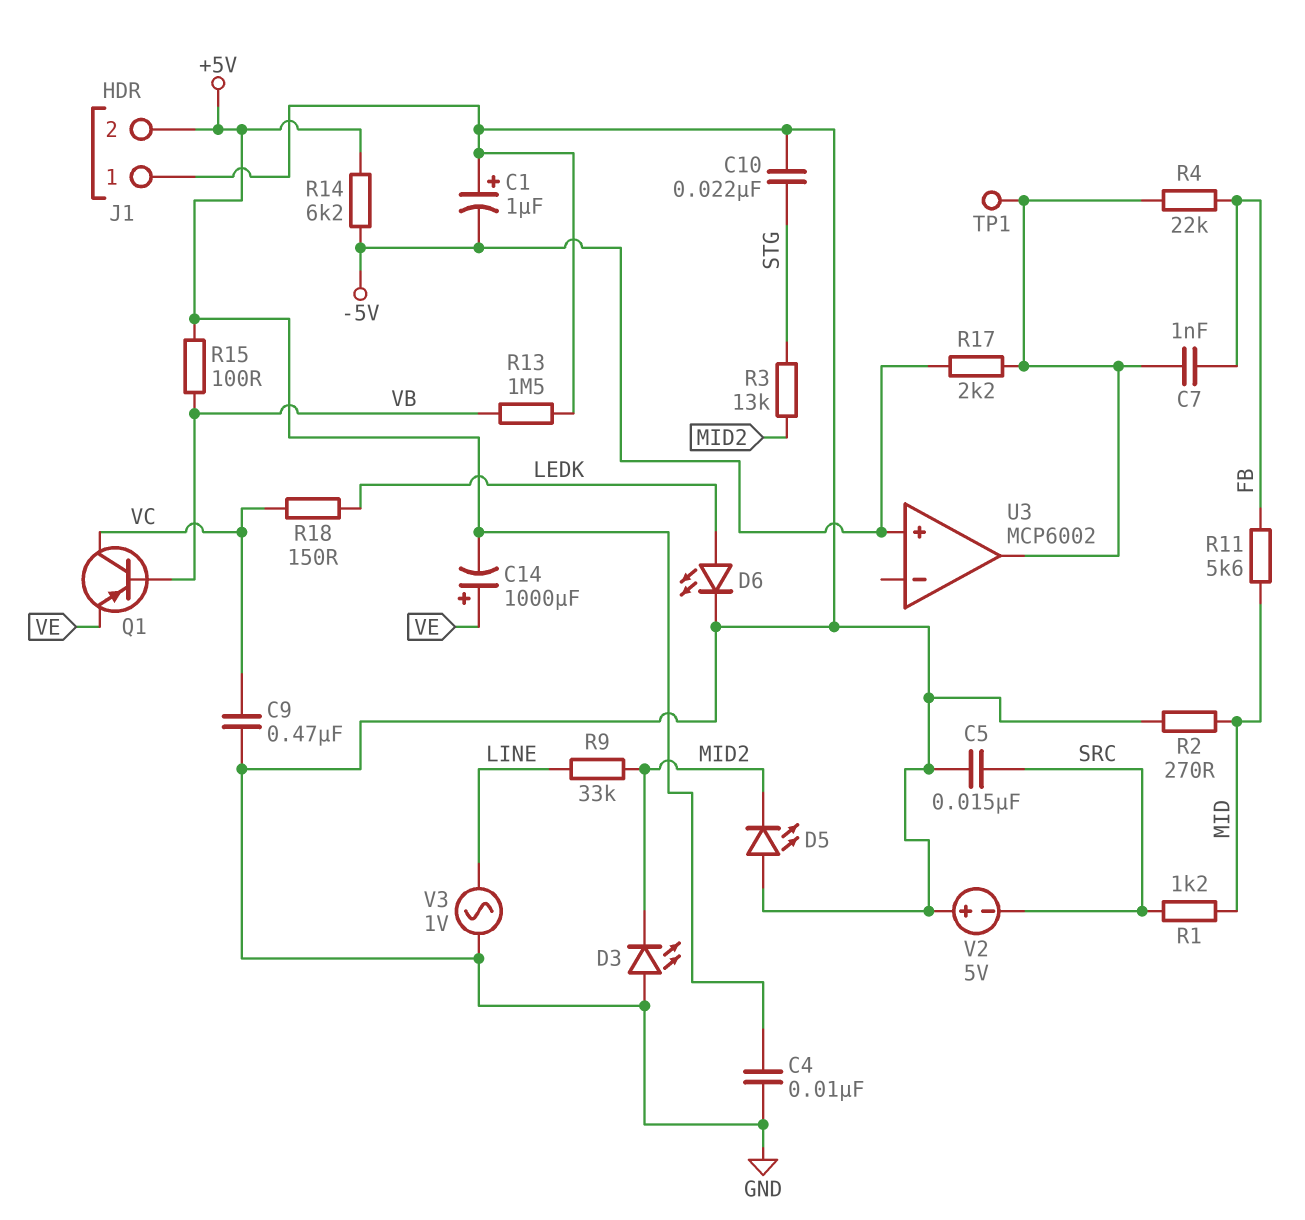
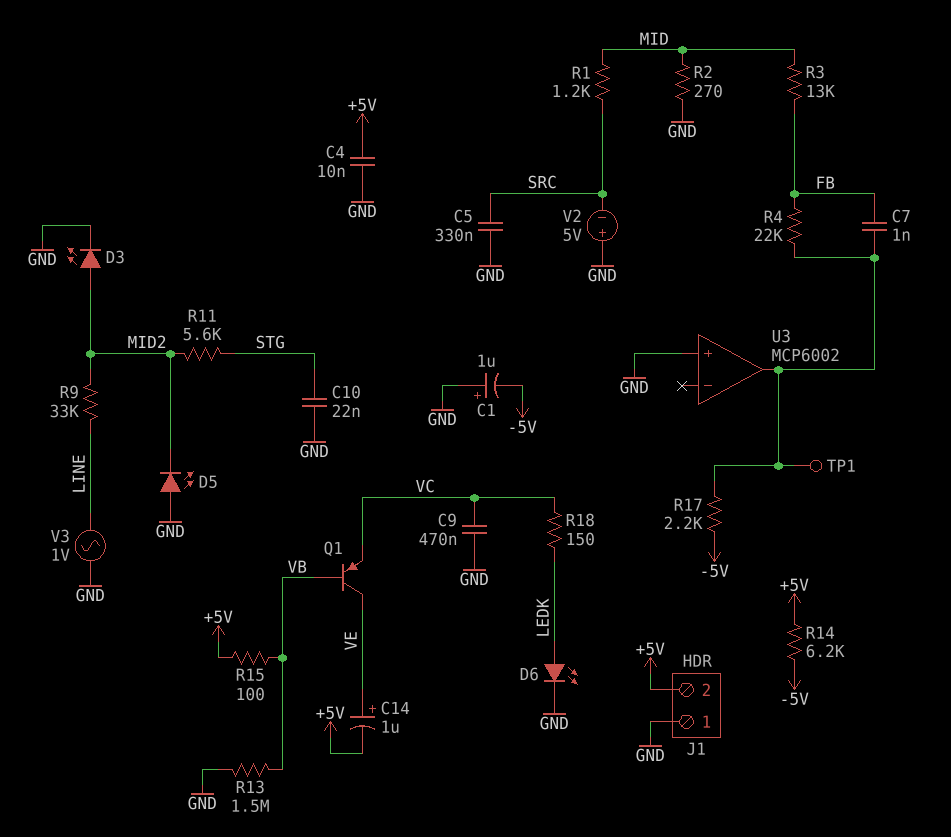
C5: 15nF (GND, SRC) -> 330nF (GND, SRC)
C14: 1000uF (plus VE, minus +5V) -> 1uF (plus VE, minus +5V)
D3: LED (A GND, K MID2) -> LED (A MID2, K GND)
Q1: PNP (B VB, C VC, E VE) -> PNP (B VB, C VE, E VC)
R3: 13k (MID2, STG) -> 13k (FB, MID)
R11: 5.6k (FB, MID) -> 5.6k (MID2, STG)
U3 pin in+: -5V -> GND

